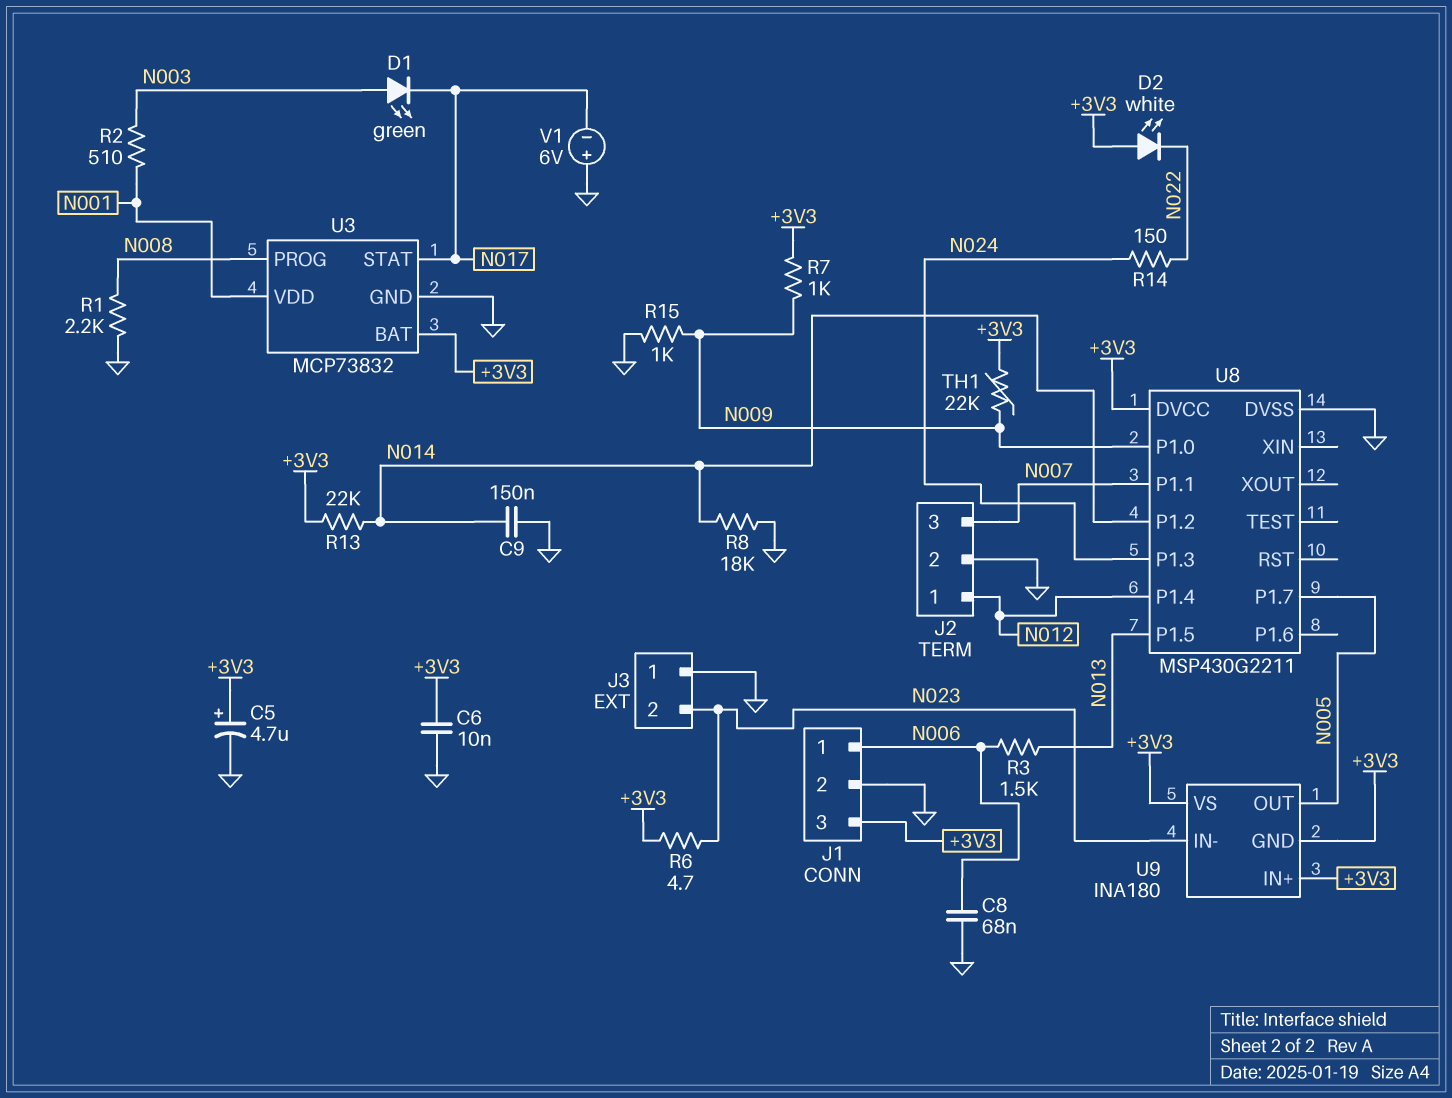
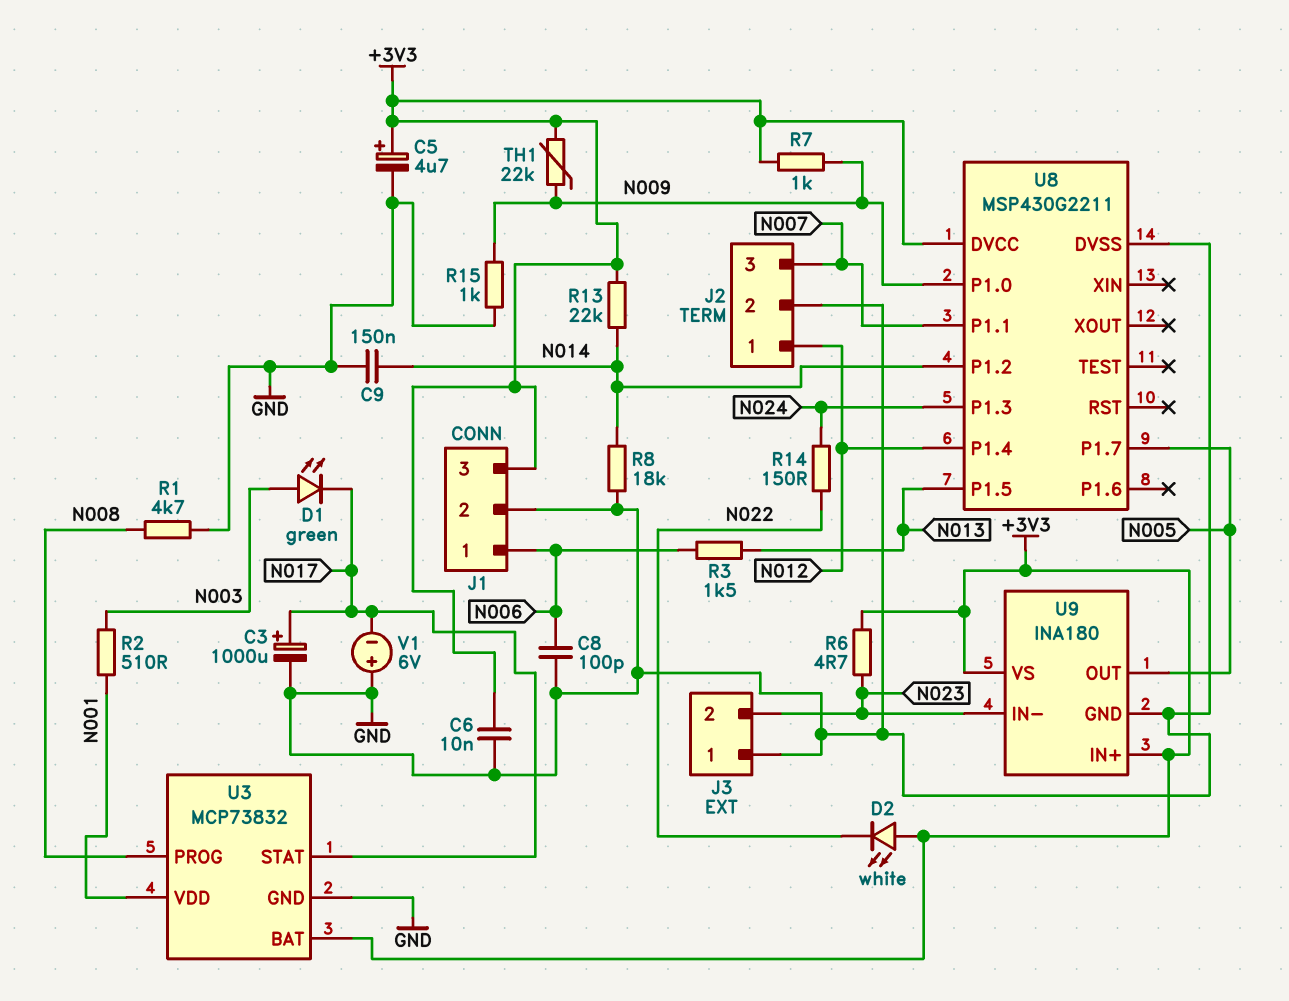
C3: none -> 1000uF (plus N017, minus GND)
C8: 68nF (GND, N006) -> 100pF (GND, N006)
R1: 2.2k (GND, N008) -> 4.7k (GND, N008)
U9 pin GND: +3V3 -> GND

